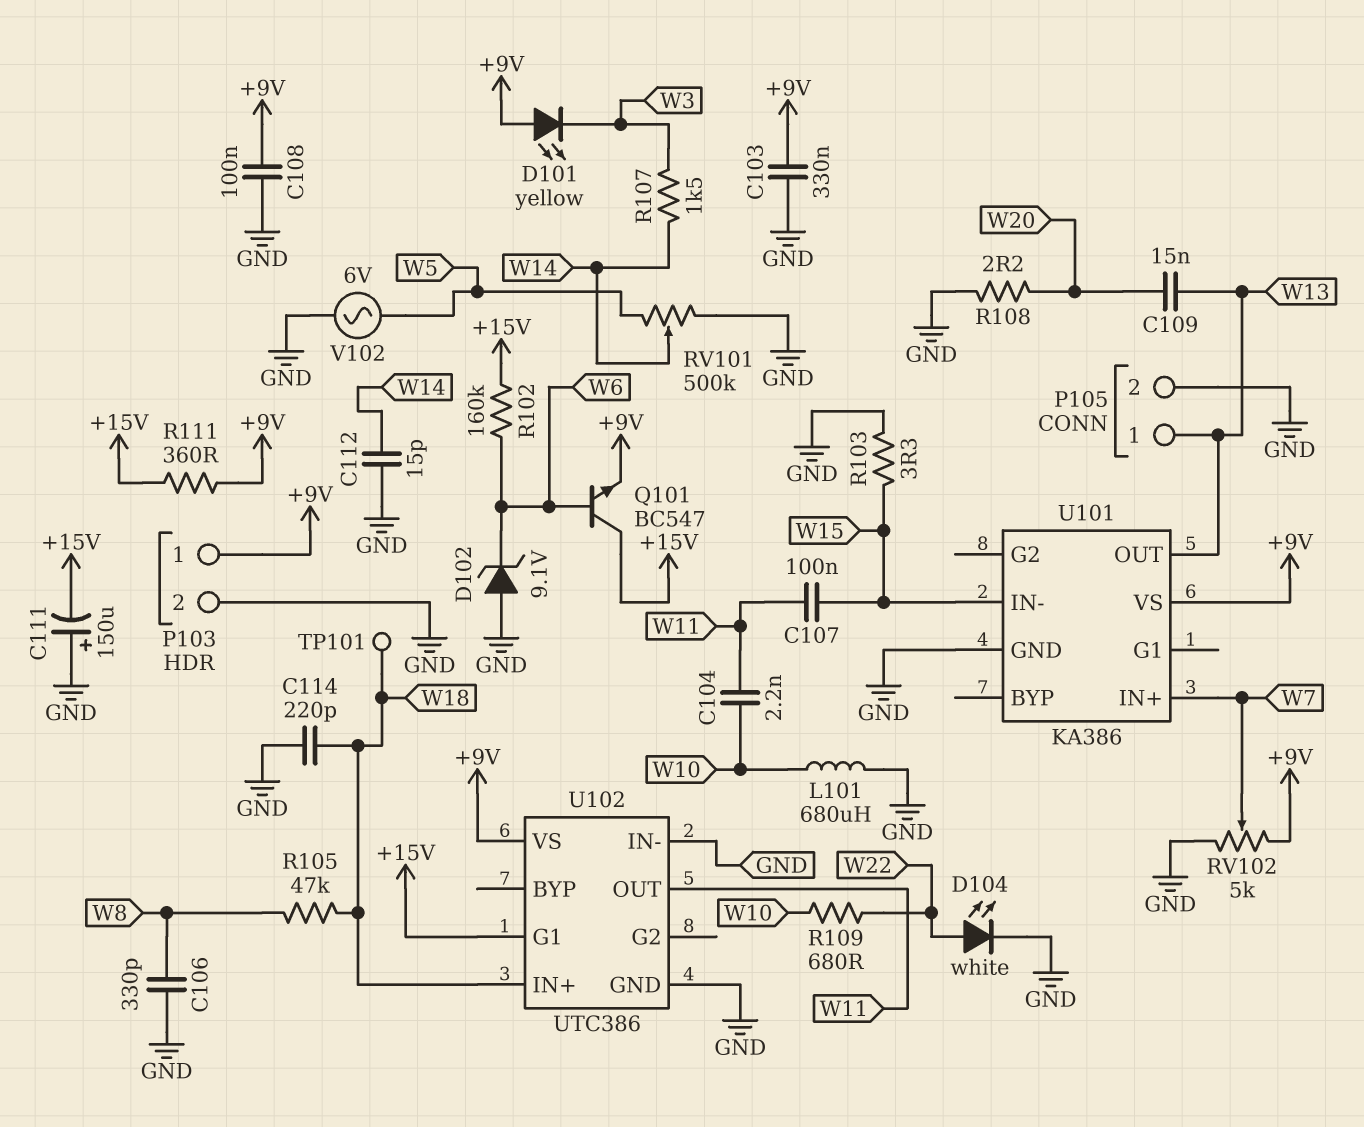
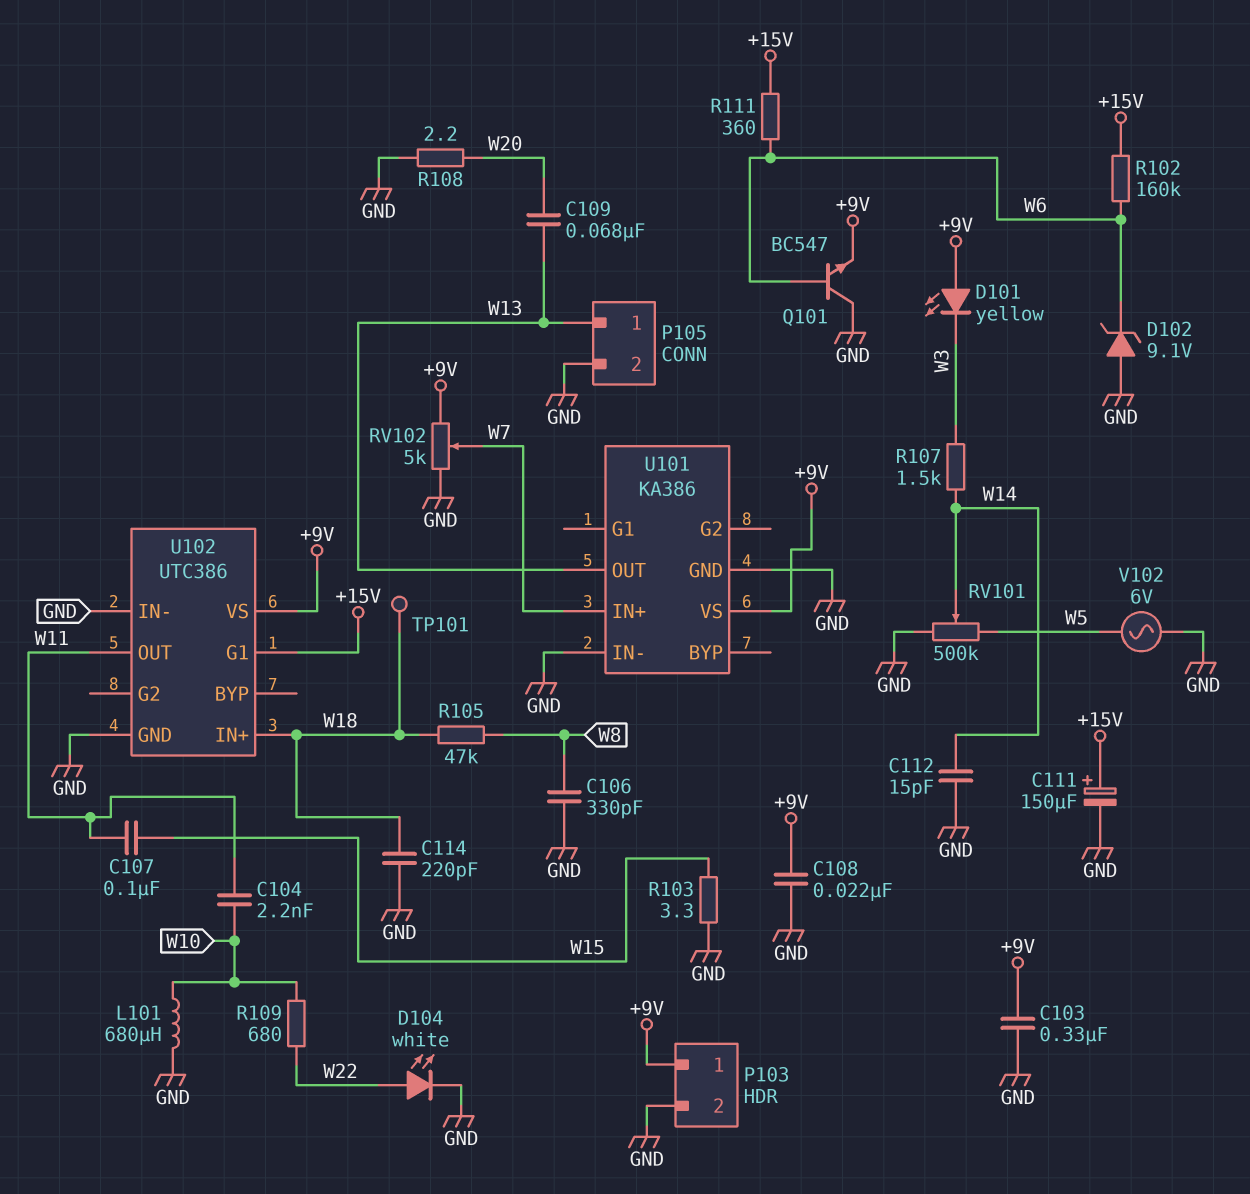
C108: 100nF (+9V, GND) -> 22nF (+9V, GND)
C109: 15nF (W13, W20) -> 68nF (W13, W20)
C111: 150uF (plus GND, minus +15V) -> 150uF (plus +15V, minus GND)
Q101: NPN BC547 (B W6, C +15V, E +9V) -> NPN BC547 (B W6, C GND, E +9V)
R111: 360 (+9V, +15V) -> 360 (+15V, W6)
U101 pin IN-: W15 -> GND

